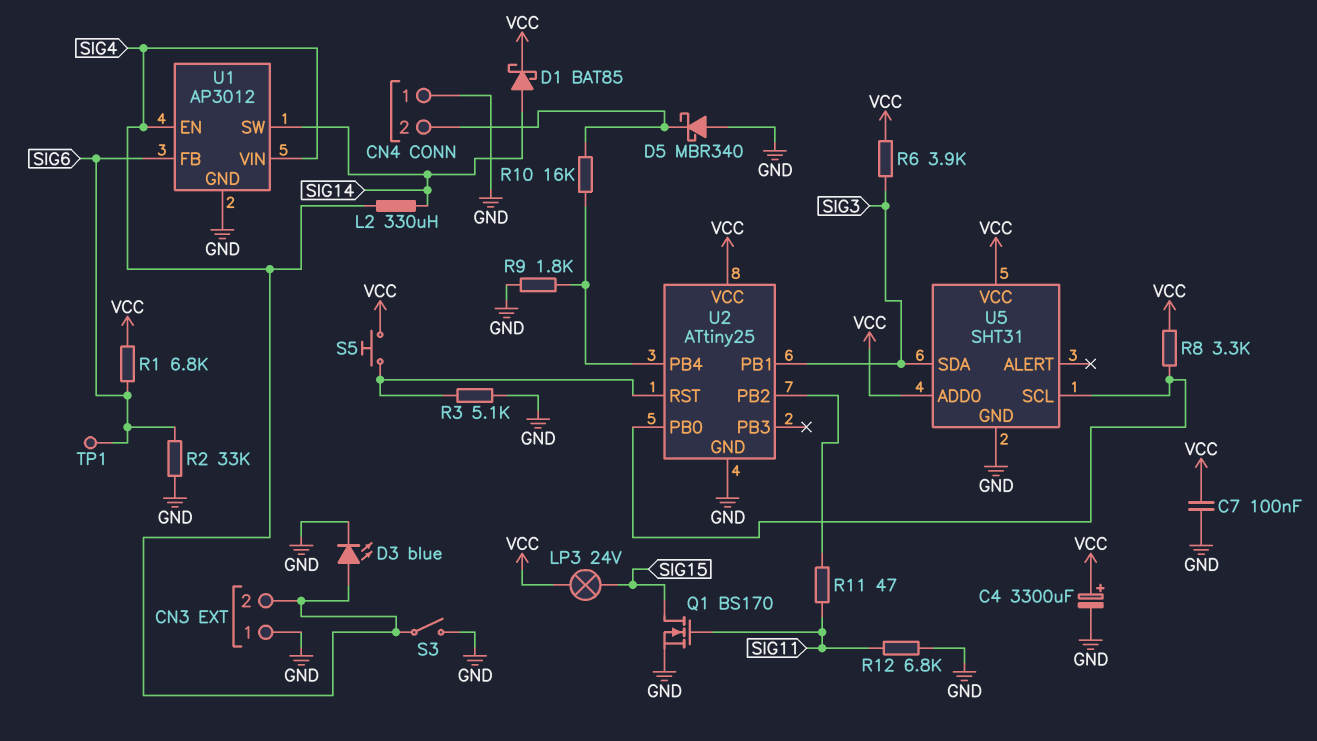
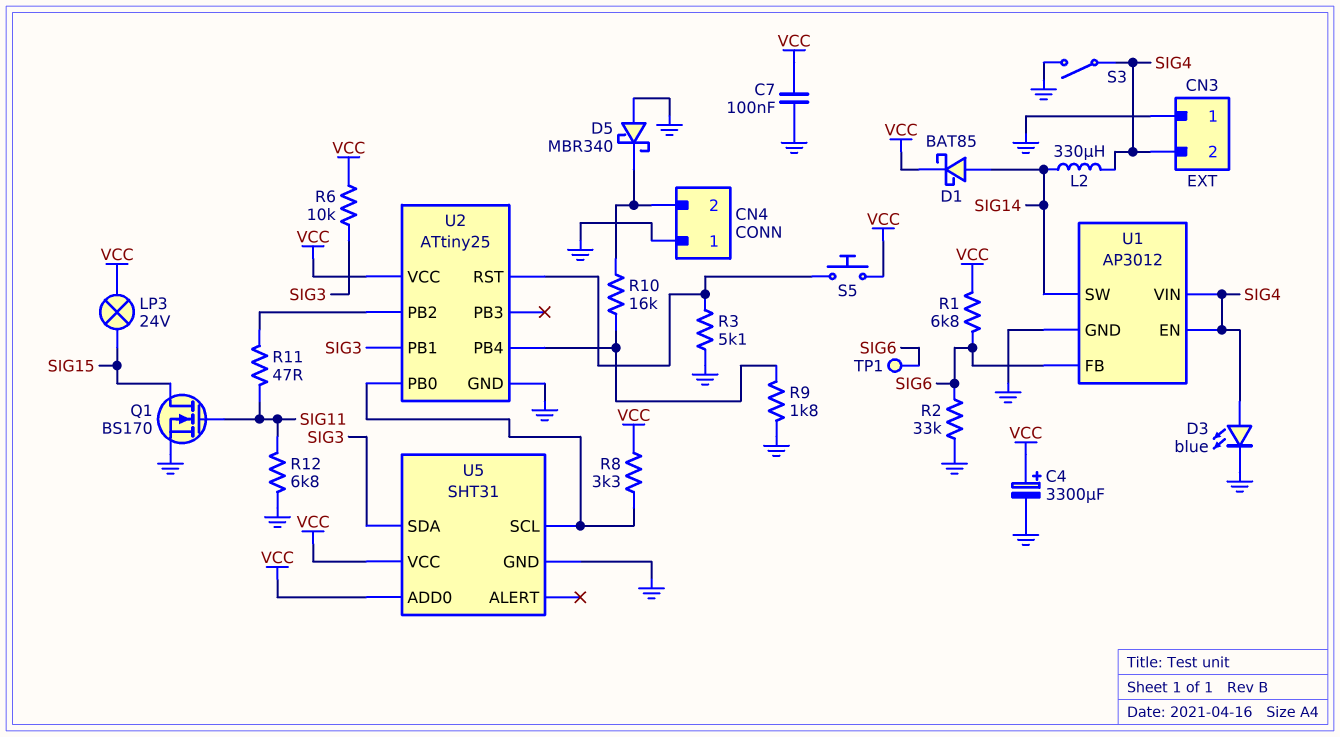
R6: 3.9k (SIG3, VCC) -> 10k (SIG3, VCC)

